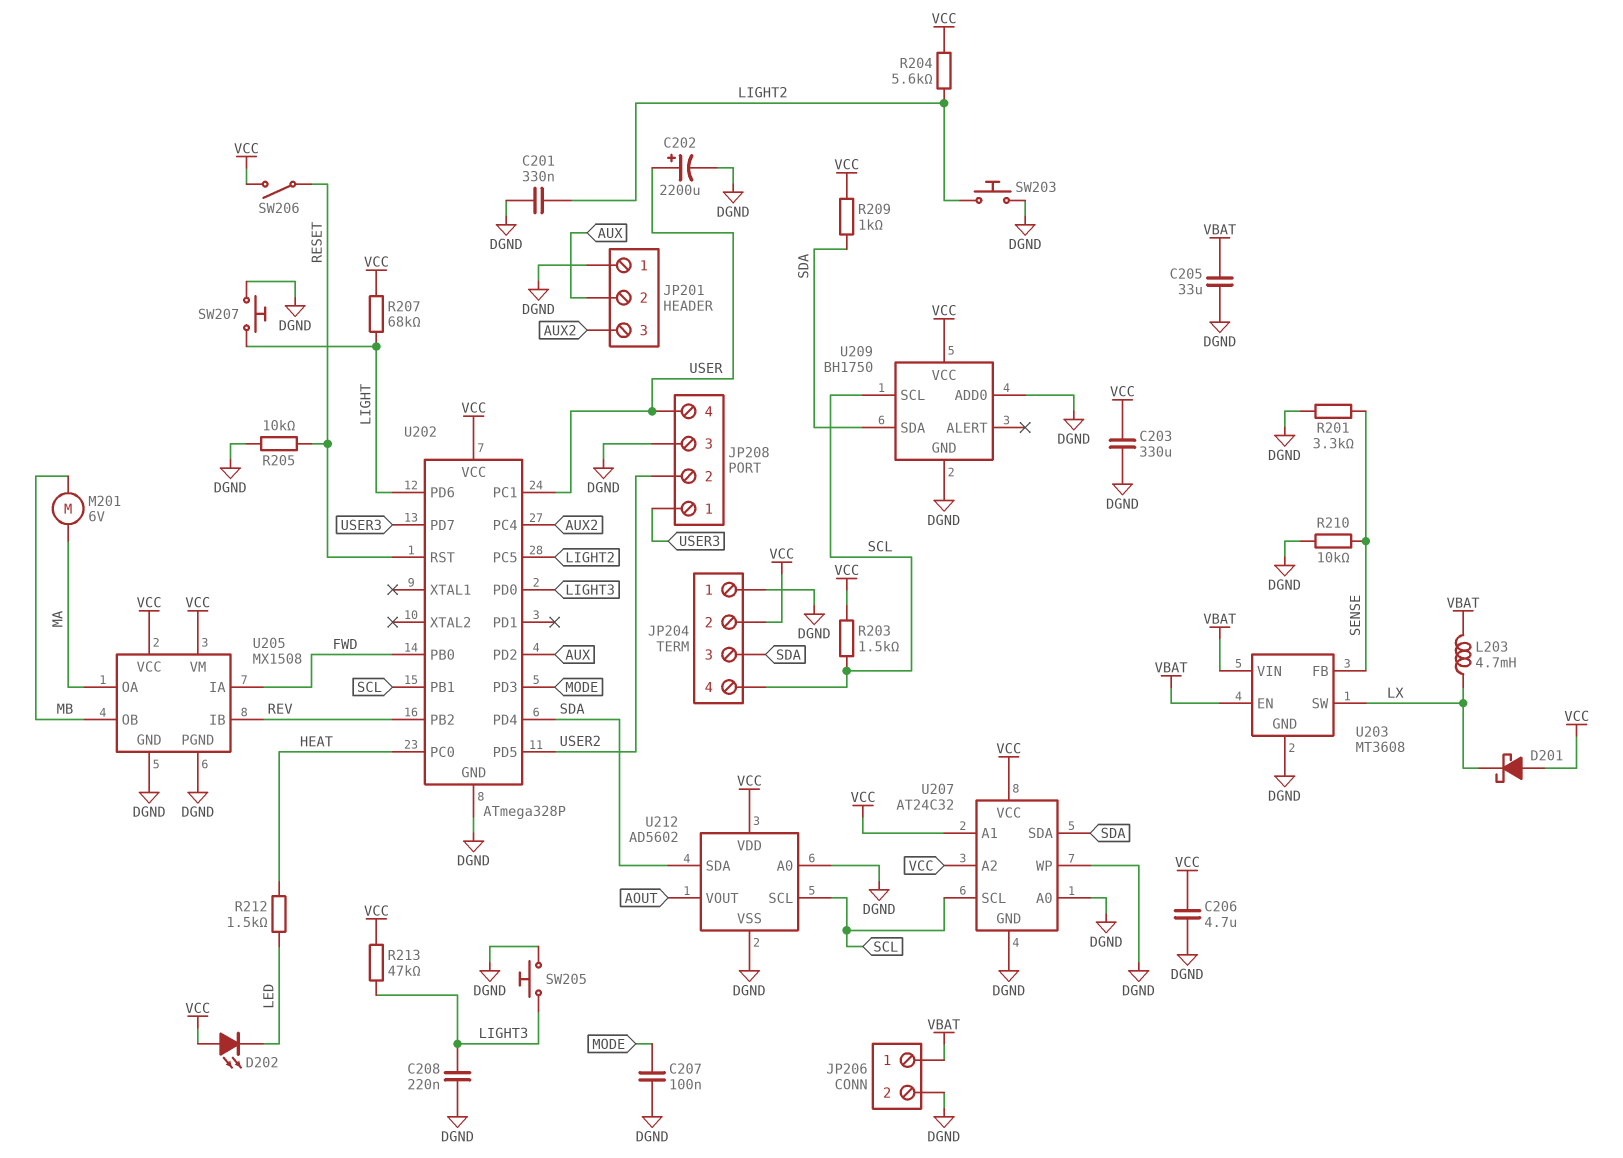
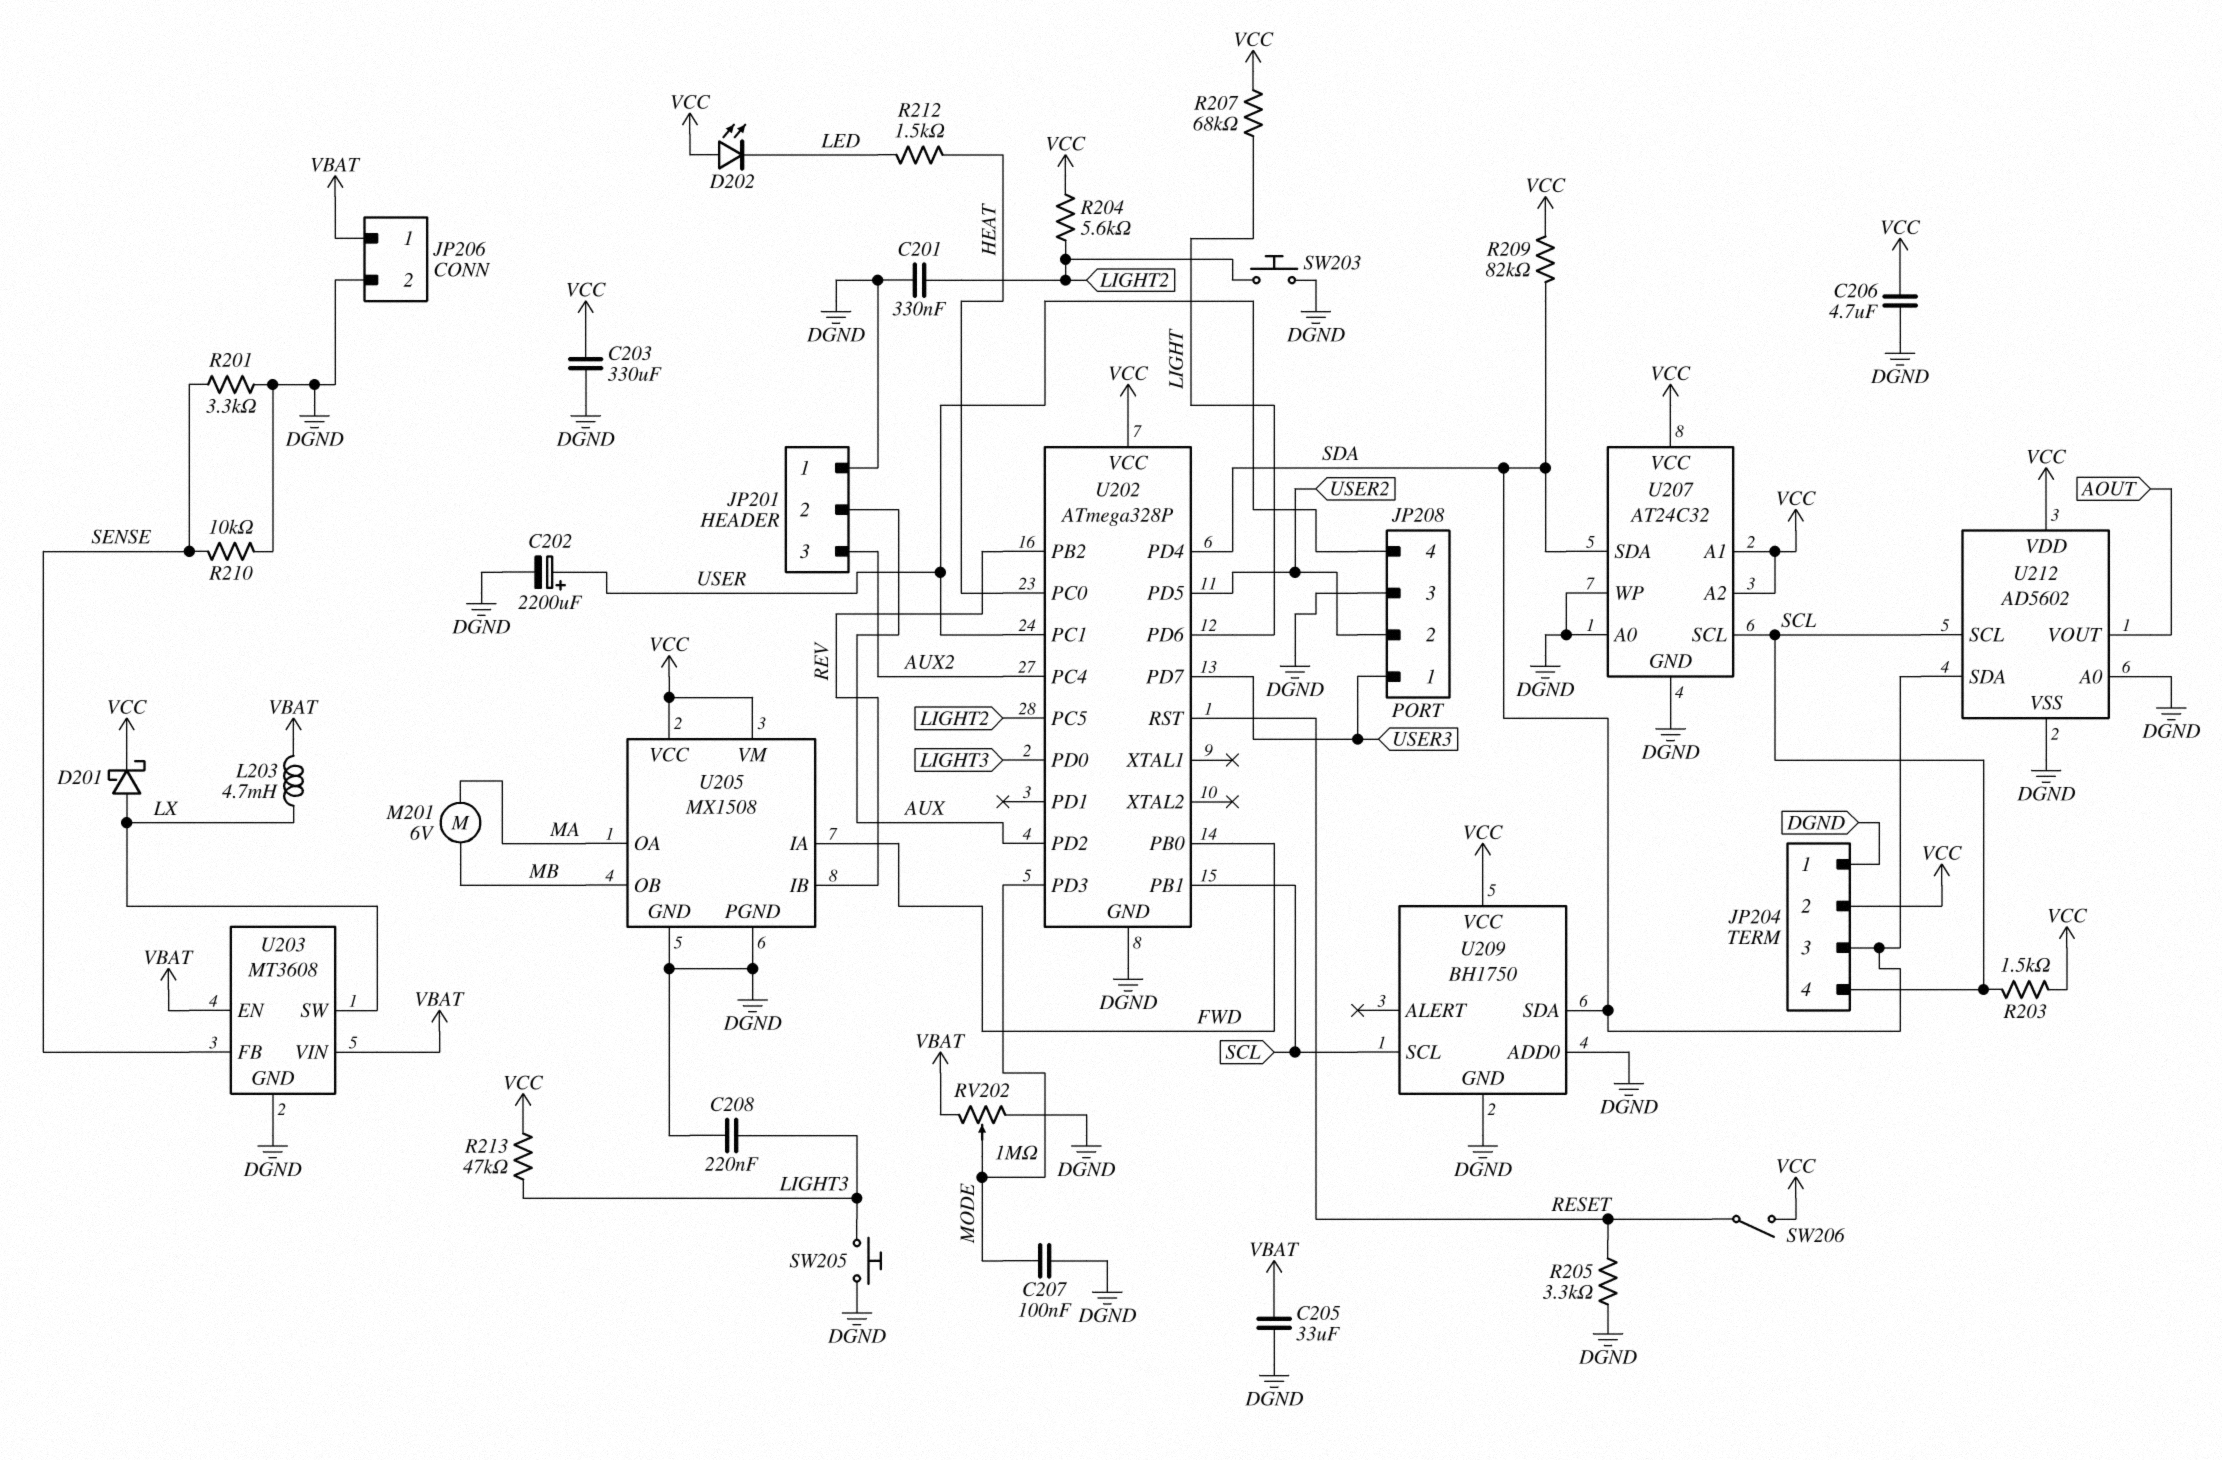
D201: schottky (A VCC, K LX) -> schottky (A LX, K VCC)
R205: 10k (DGND, RESET) -> 3.3k (DGND, RESET)
R209: 1k (SDA, VCC) -> 82k (SDA, VCC)
RV202: none -> 1M (DGND, VBAT, wiper MODE)
SW207: button (DGND, LIGHT) -> none

